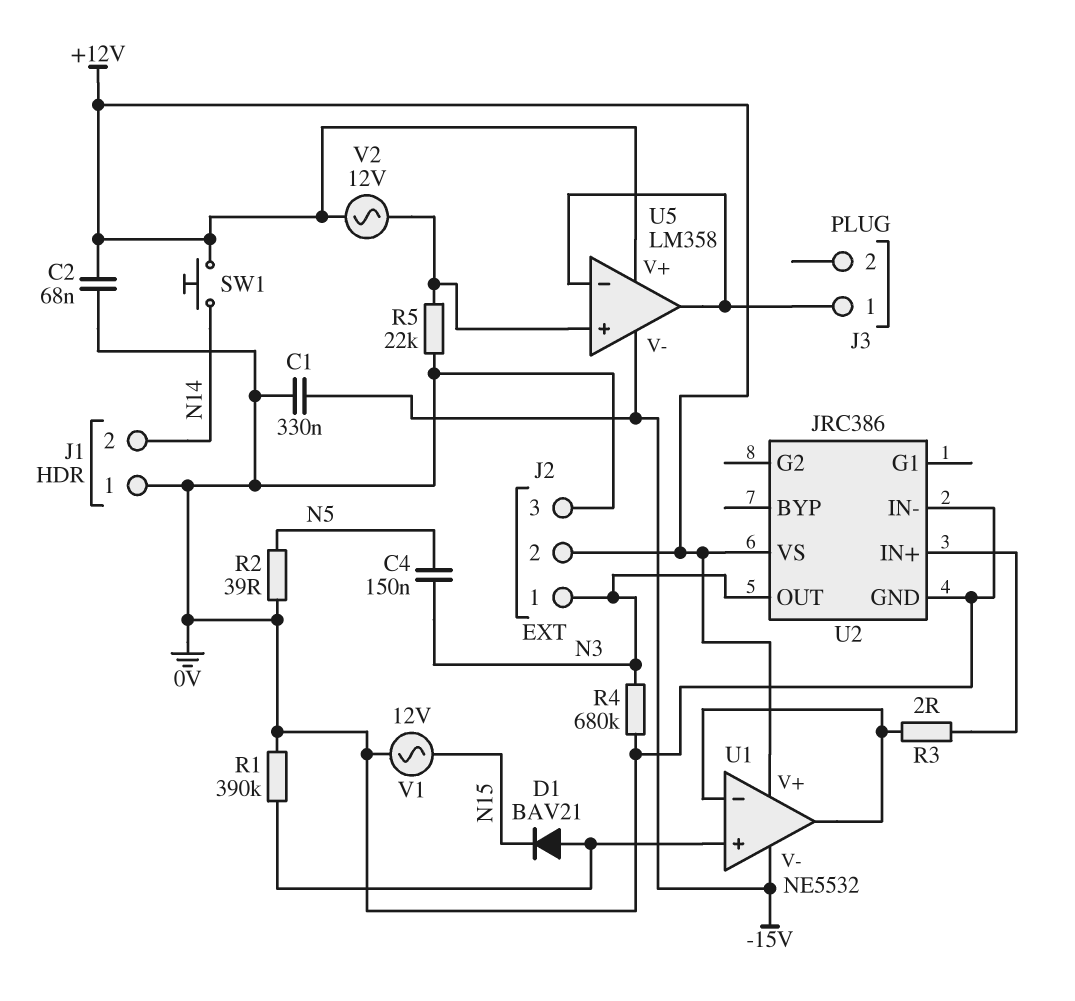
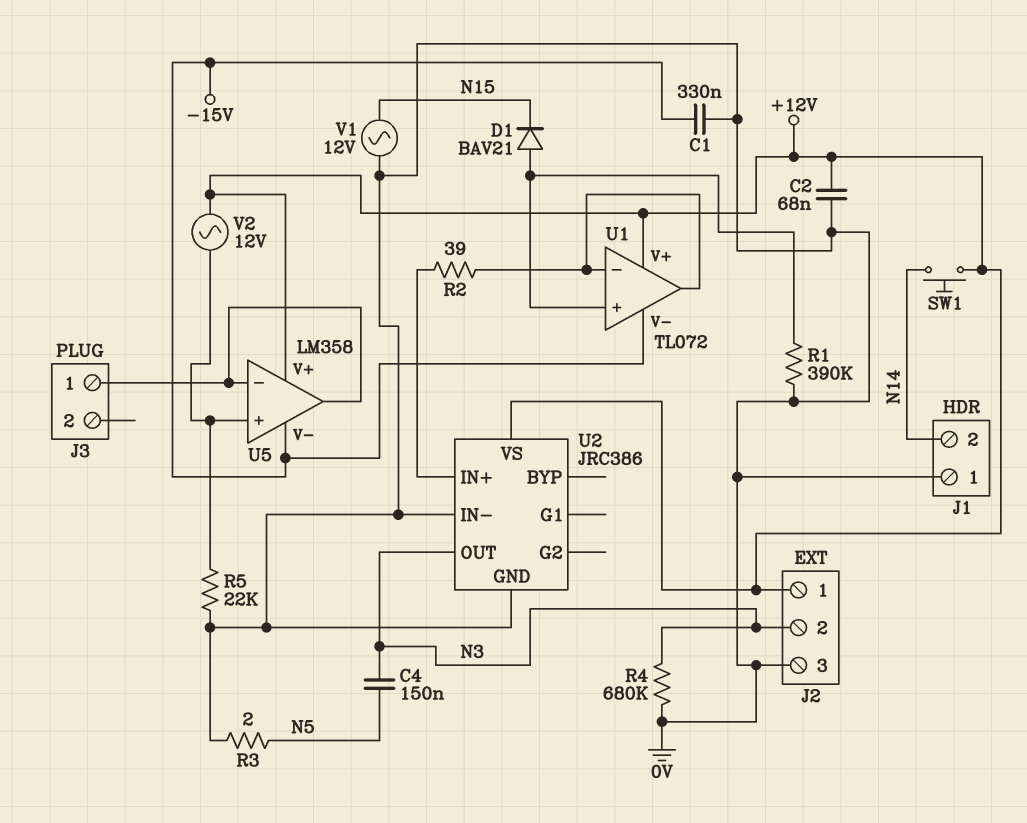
J2 pin 1: N3 -> +12V
J2 pin 2: +12V -> N3
R2: 39 (0V, N5) -> 39 (U1/in-, U2/IN+)
R3: 2 (U1/in-, U2/IN+) -> 2 (0V, N5)
U1: NE5532 -> TL072

